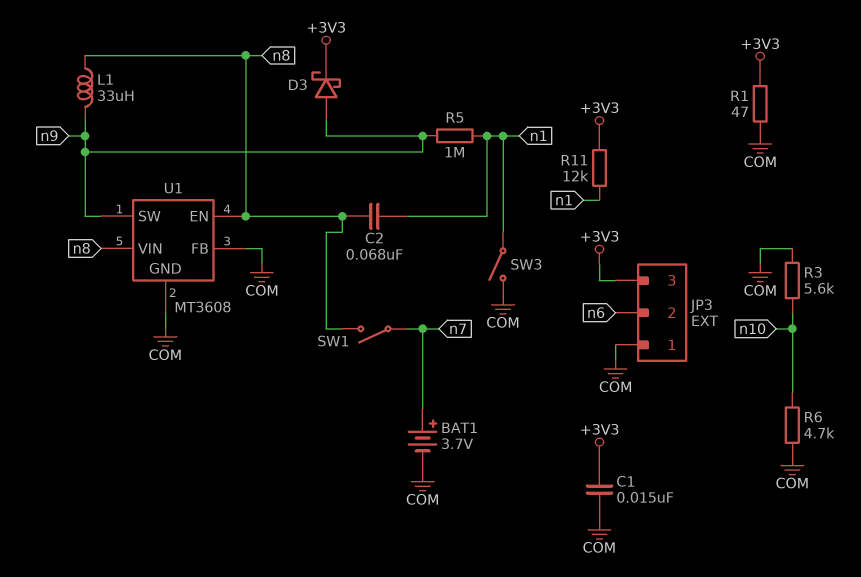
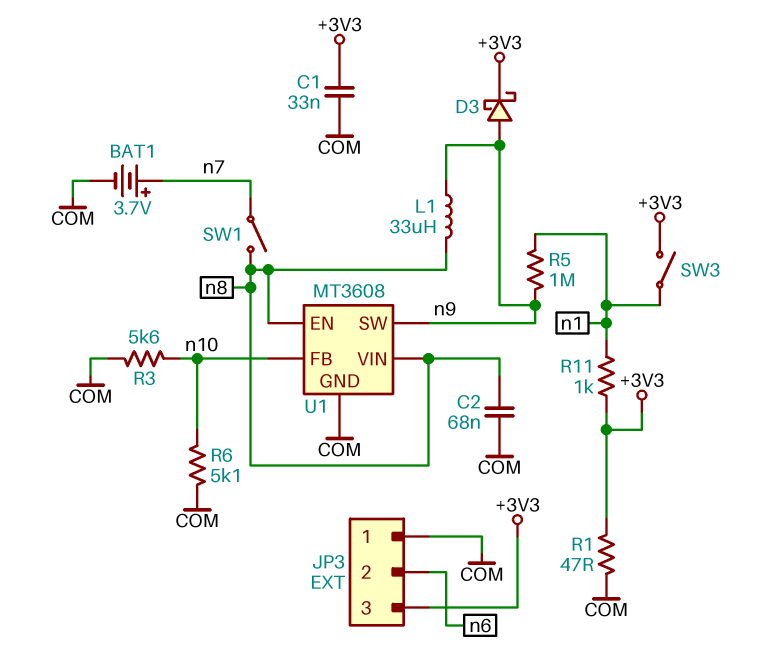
C1: 15nF (+3V3, COM) -> 33nF (+3V3, COM)
C2: 68nF (n1, n8) -> 68nF (COM, n8)
R6: 4.7k (COM, n10) -> 5.1k (COM, n10)
R11: 12k (+3V3, n1) -> 1k (+3V3, n1)
SW3: switch (COM, n1) -> switch (+3V3, n1)
U1 pin FB: COM -> n10

